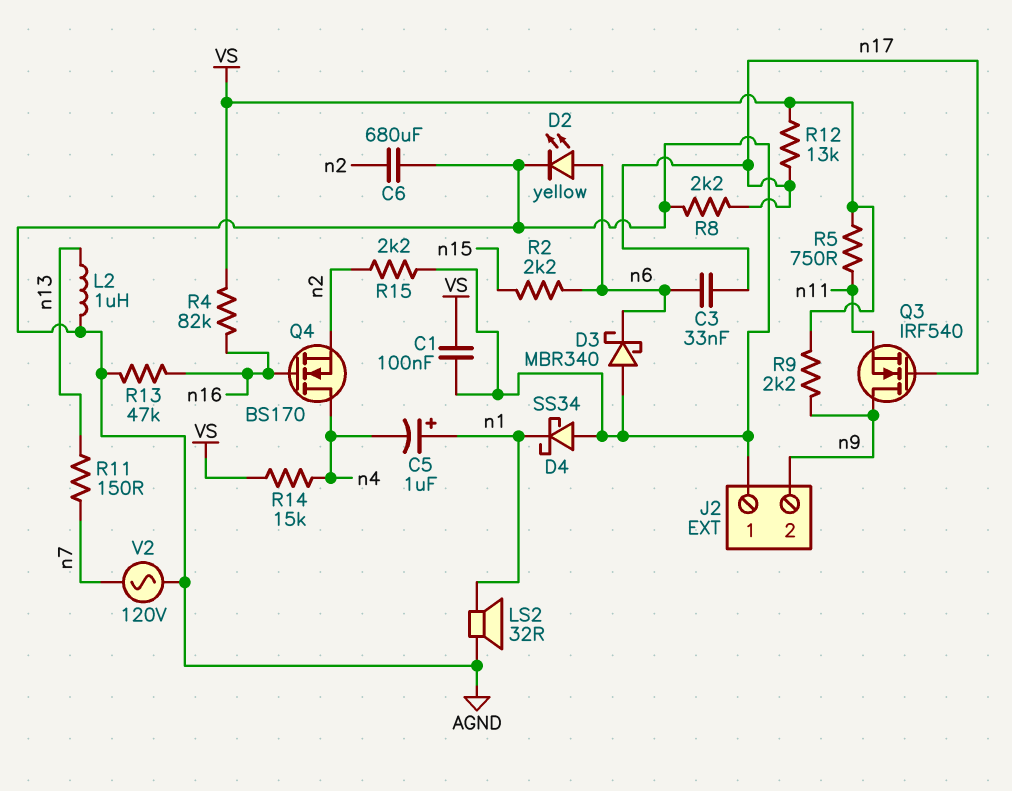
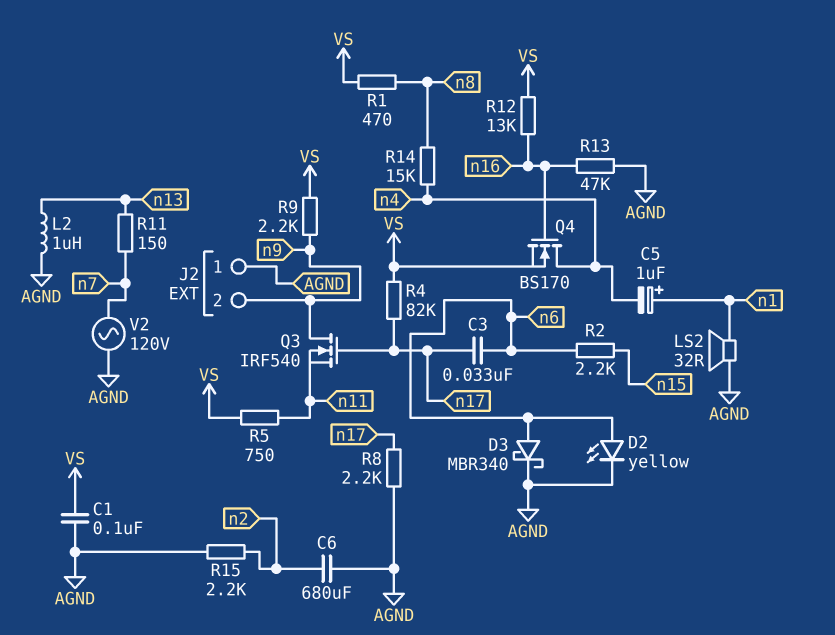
D3: schottky MBR340 (A AGND, K n6) -> schottky MBR340 (A n6, K AGND)
D4: schottky SS34 (A AGND, K n1) -> none
Q4: NMOS BS170 (G n16, D n4, S n2) -> NMOS BS170 (G n16, D n4, S VS)
R1: none -> 470 (VS, n8)
R4: 82k (VS, n16) -> 82k (VS, n17)
R12: 13k (VS, n17) -> 13k (VS, n16)
R14: 15k (VS, n4) -> 15k (n4, n8)

